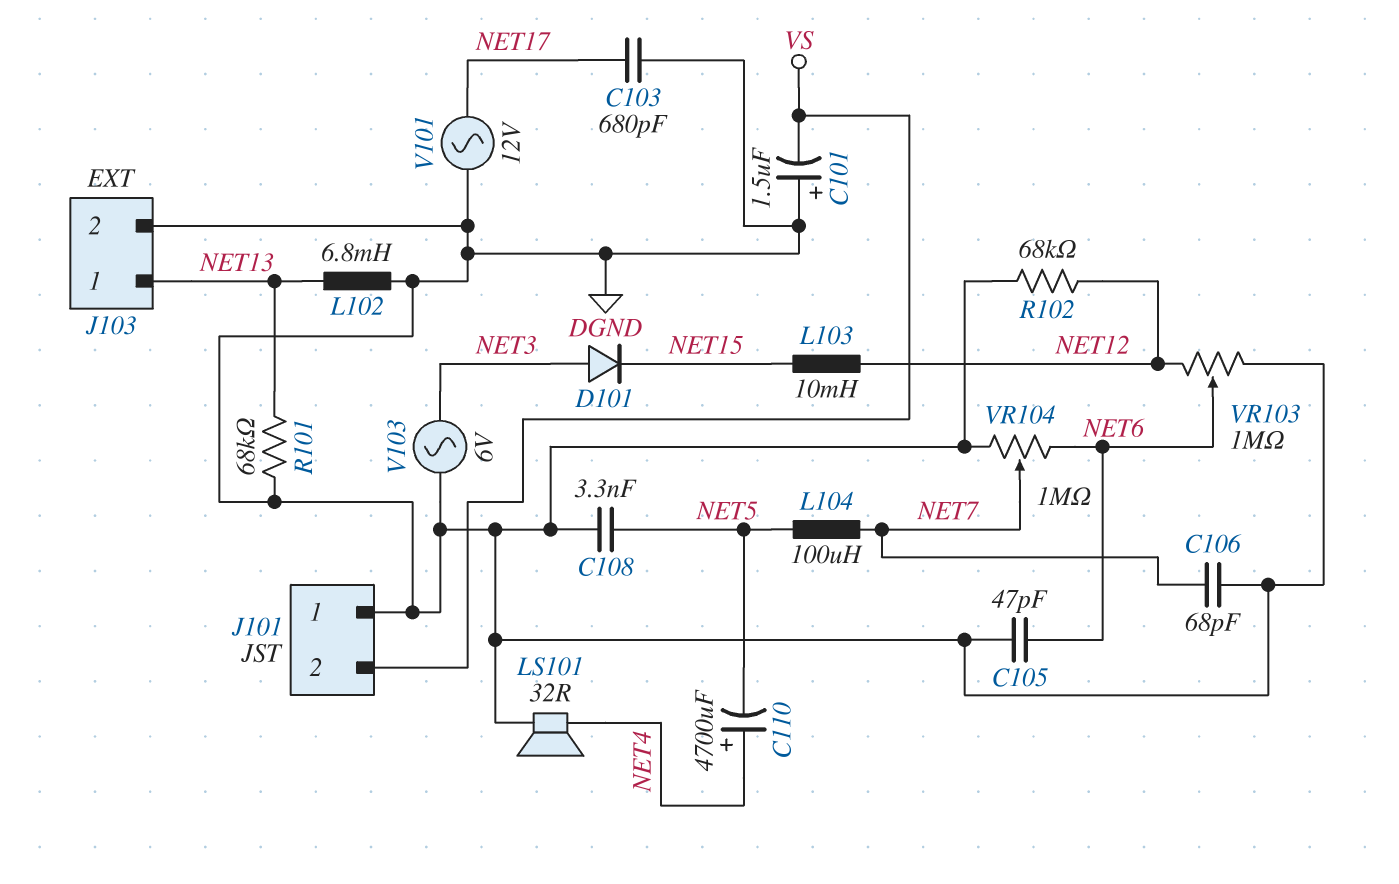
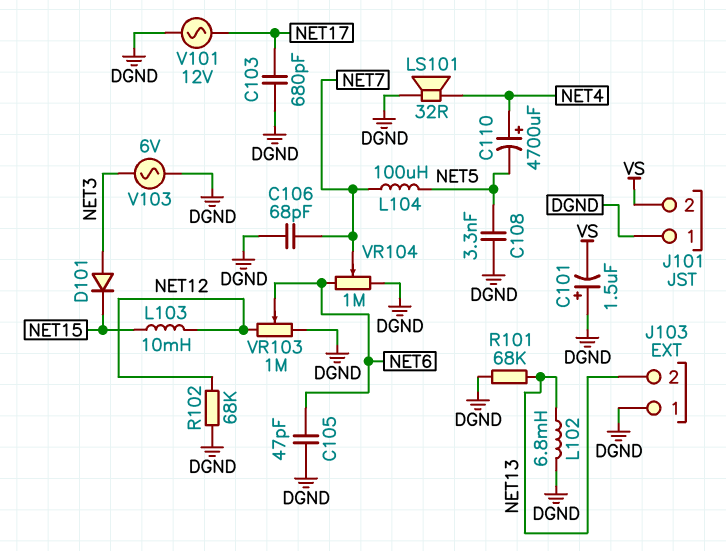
J103 pin 1: NET13 -> DGND
J103 pin 2: DGND -> NET13

